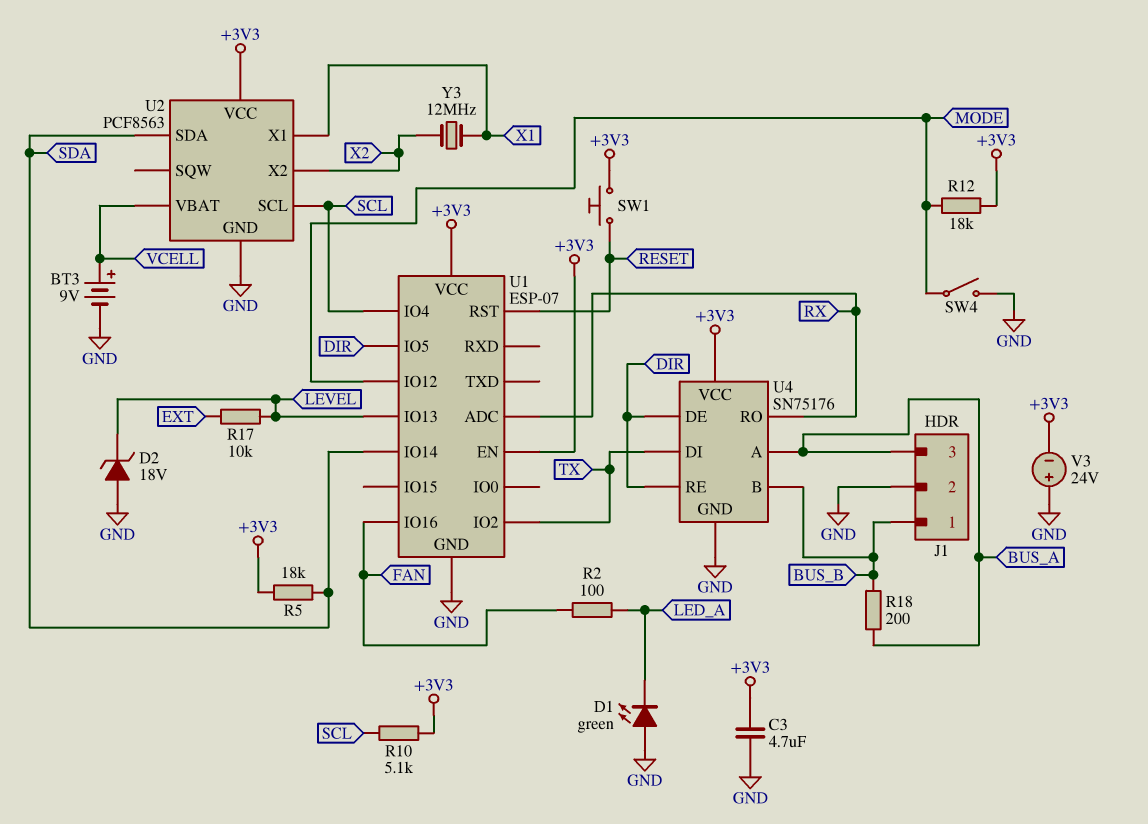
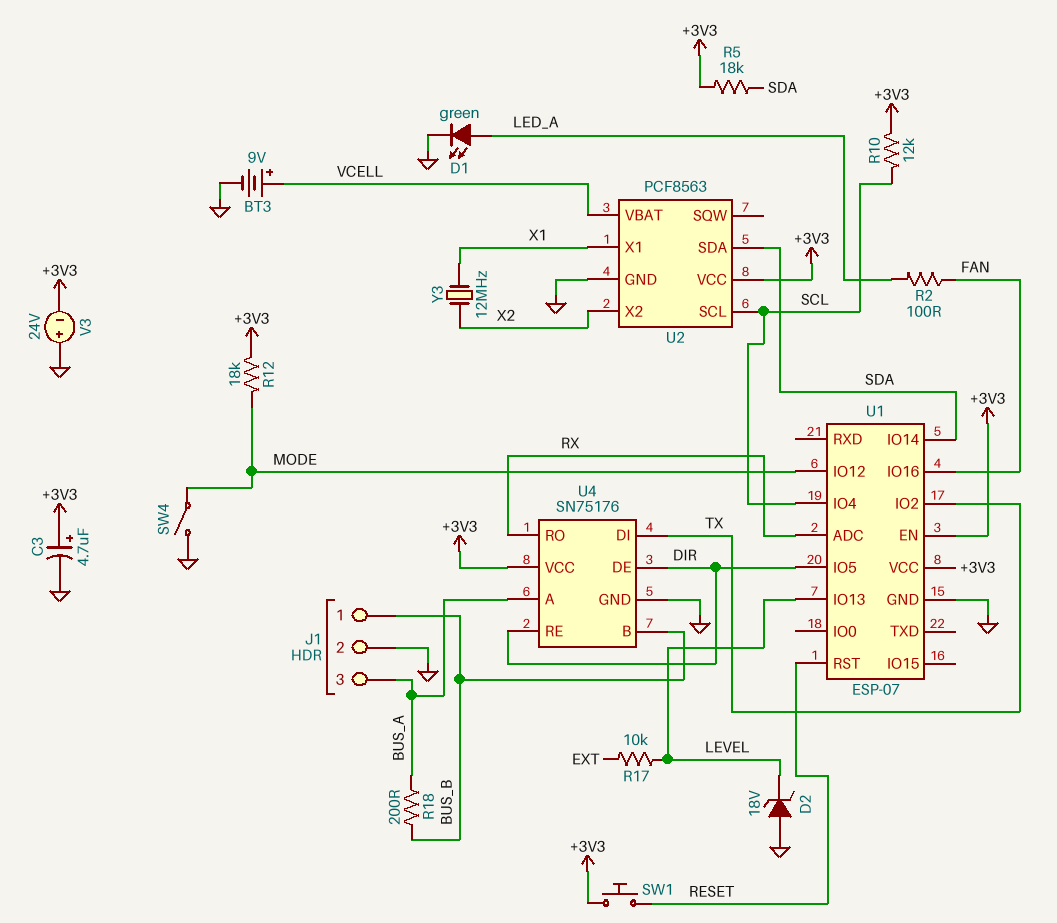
C3: 4.7uF (+3V3, GND) -> 4.7uF (plus +3V3, minus GND)
D1: LED green (A GND, K LED_A) -> LED green (A LED_A, K GND)
R10: 5.1k (+3V3, SCL) -> 12k (+3V3, SCL)

